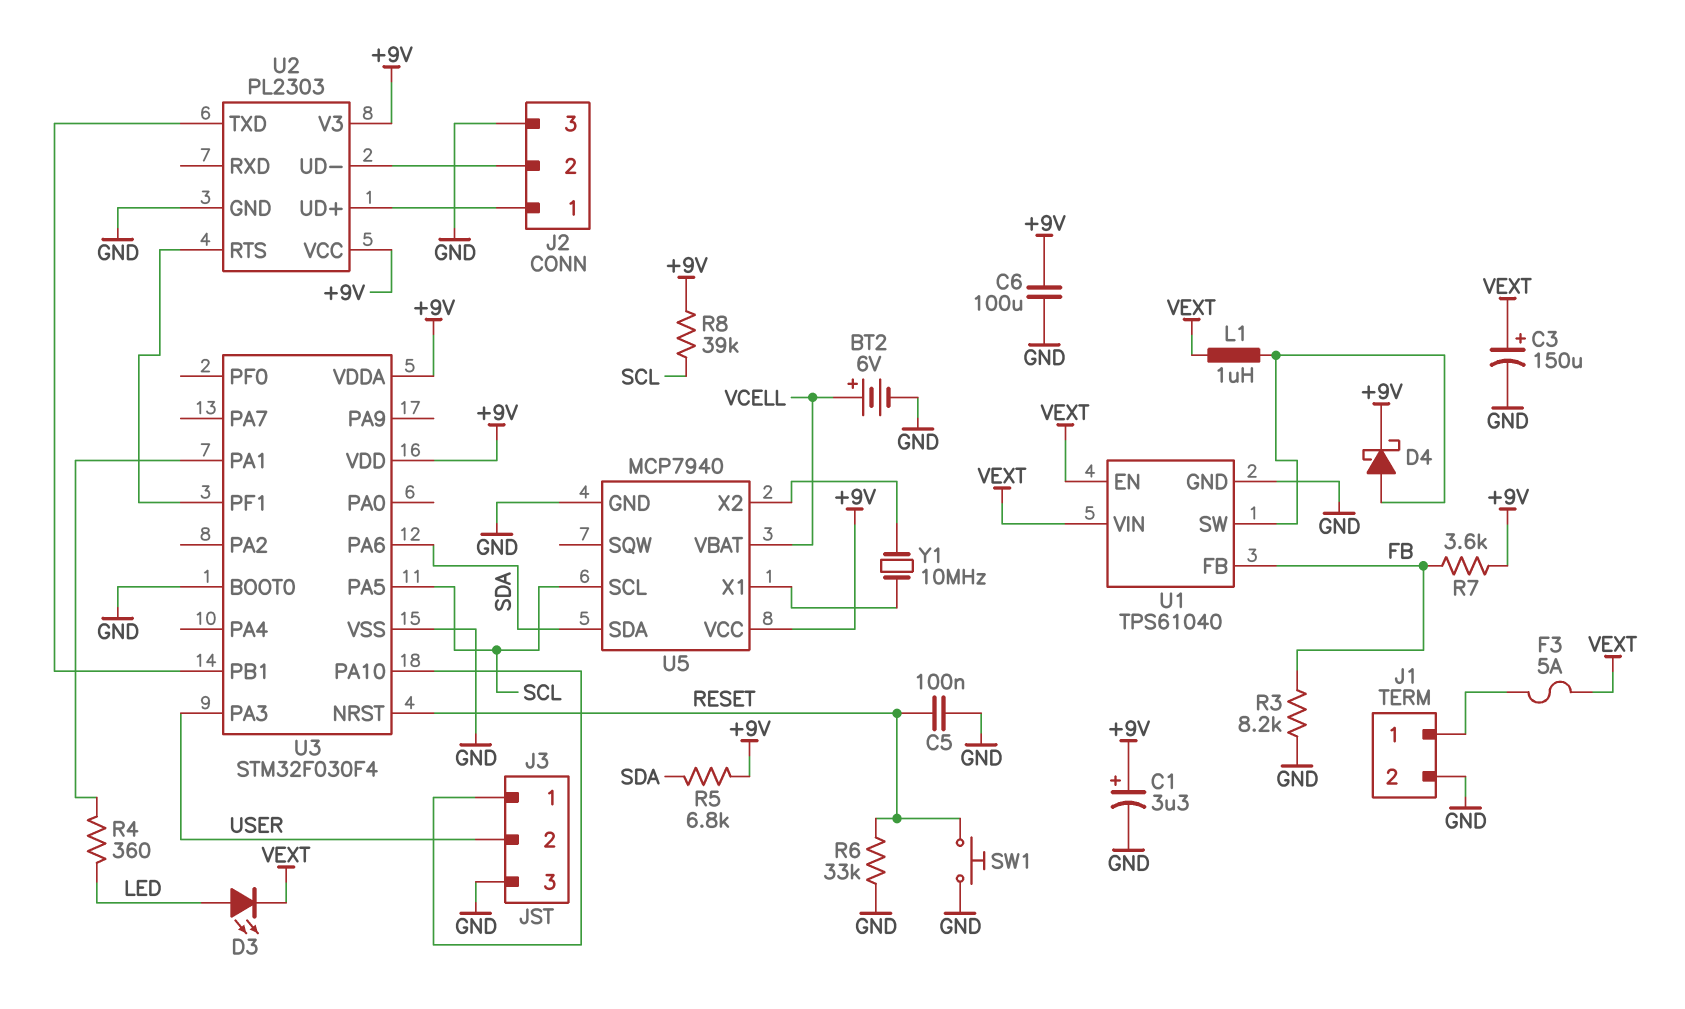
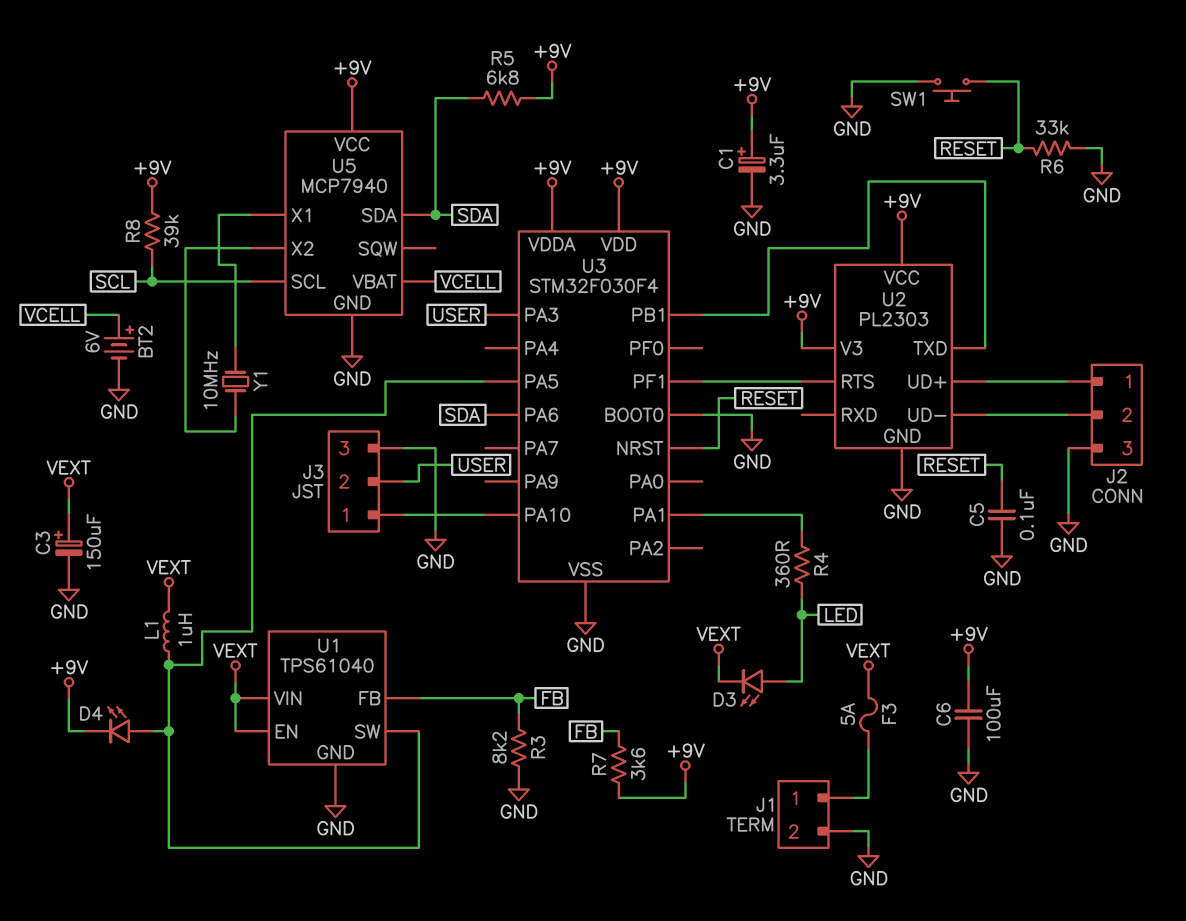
D4: schottky (A U1/SW, K +9V) -> LED (A U1/SW, K +9V)
U3 pin PA5: SCL -> U1/SW

